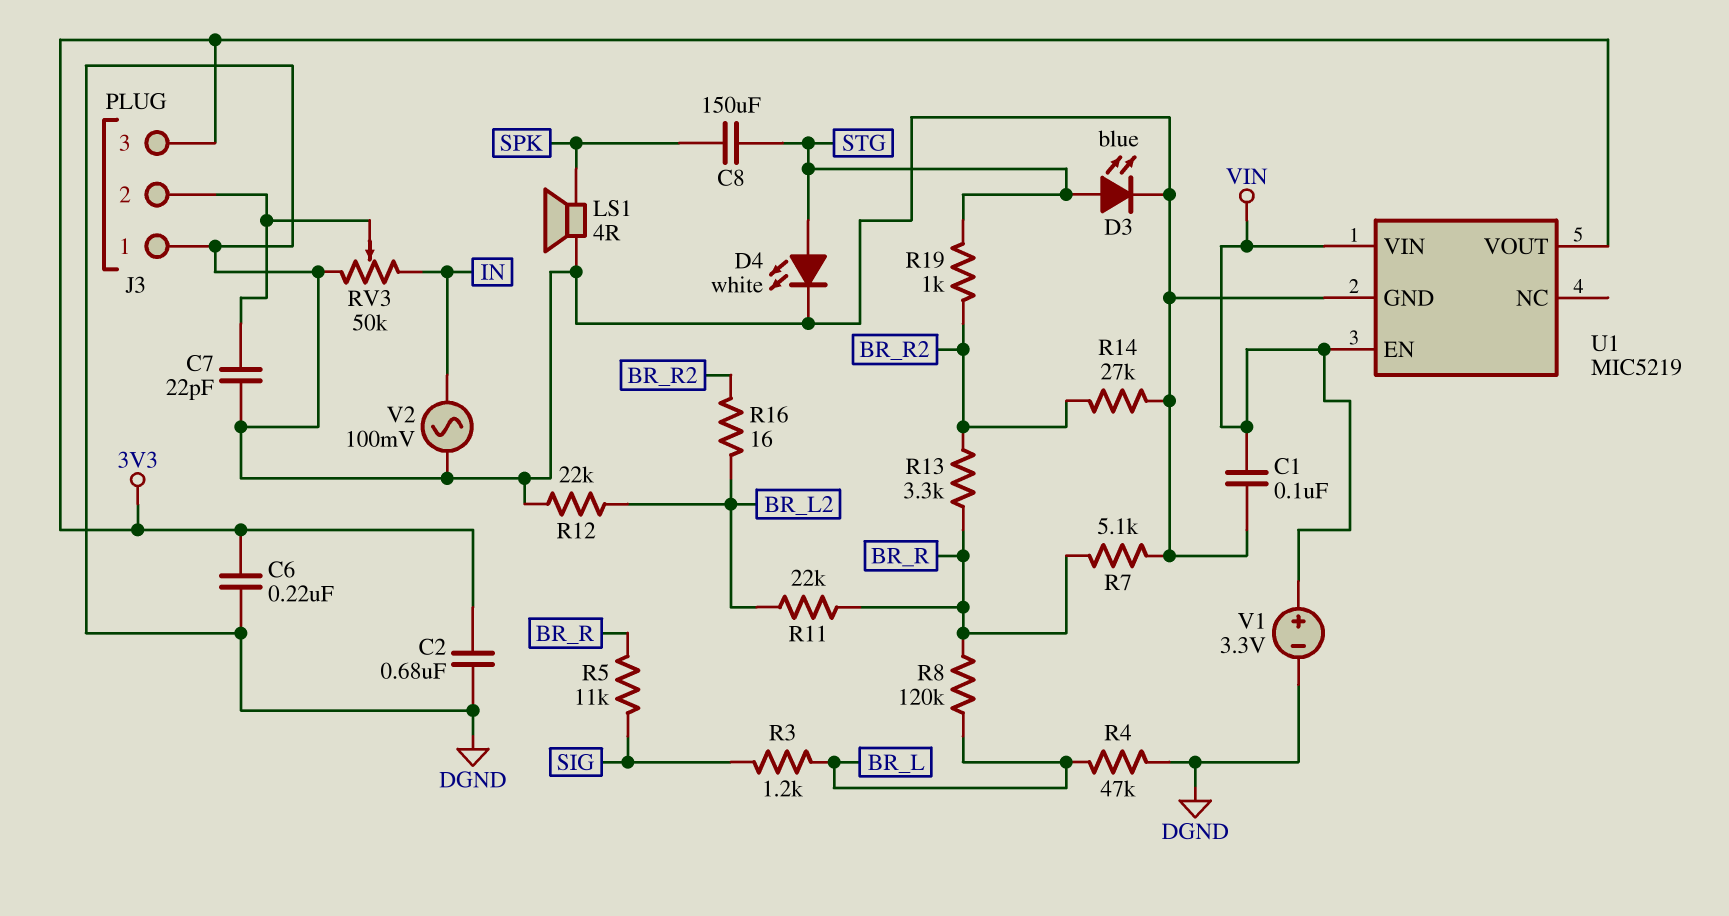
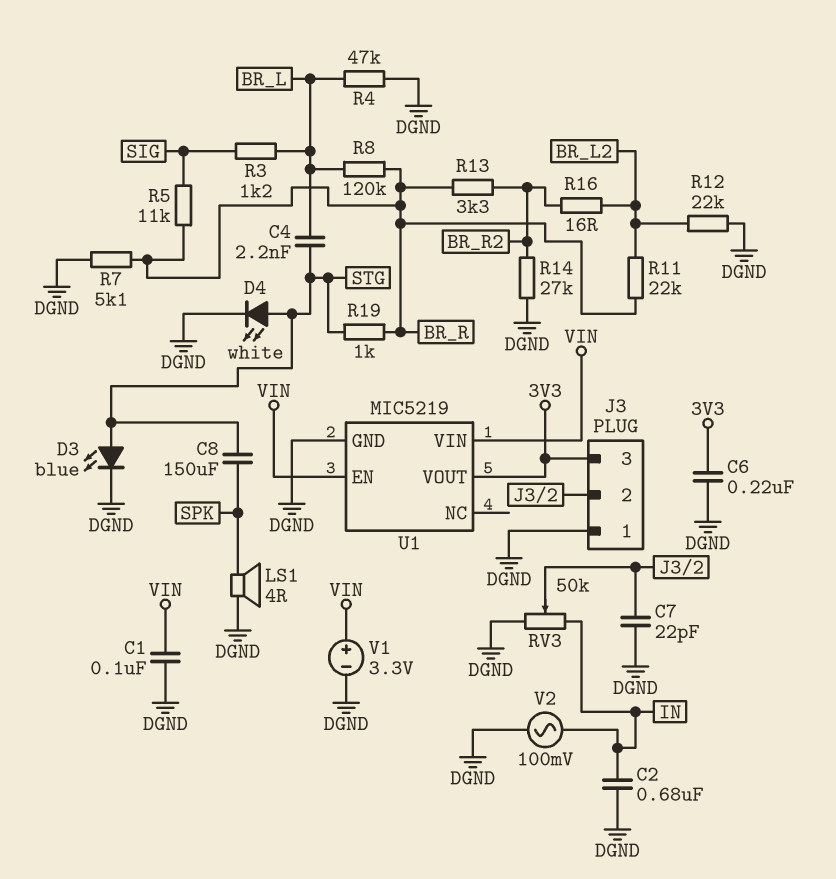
C2: 680nF (3V3, DGND) -> 680nF (DGND, IN)
C4: none -> 2.2nF (BR_L, STG)
R19: 1k (BR_R2, STG) -> 1k (BR_R, STG)

